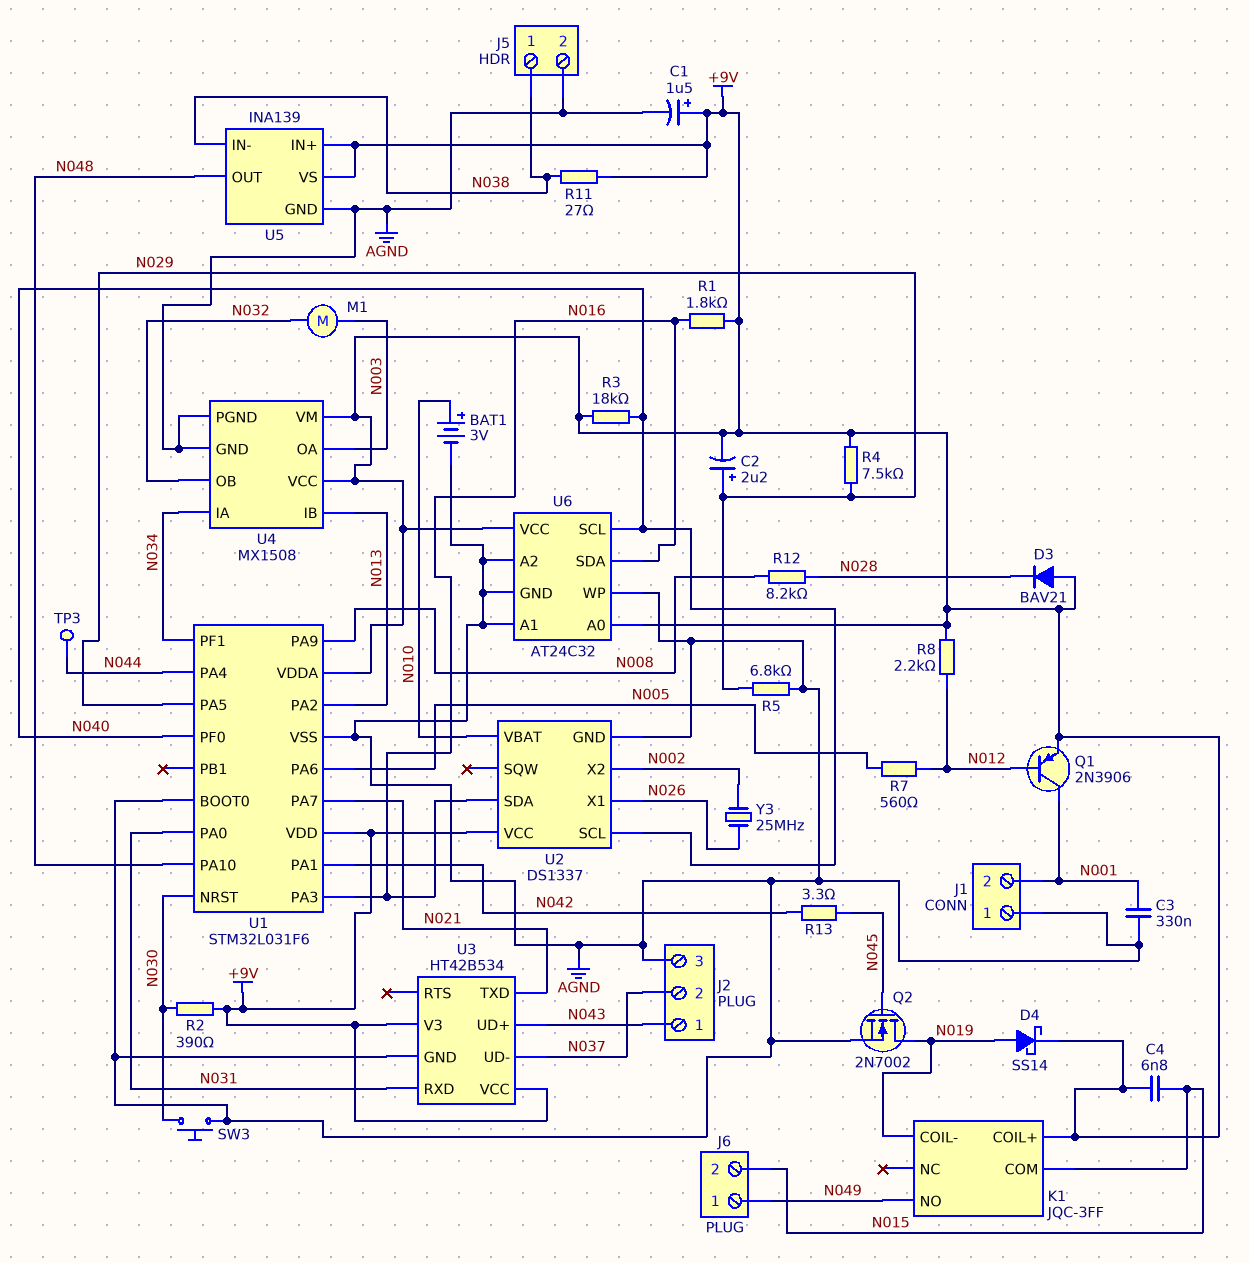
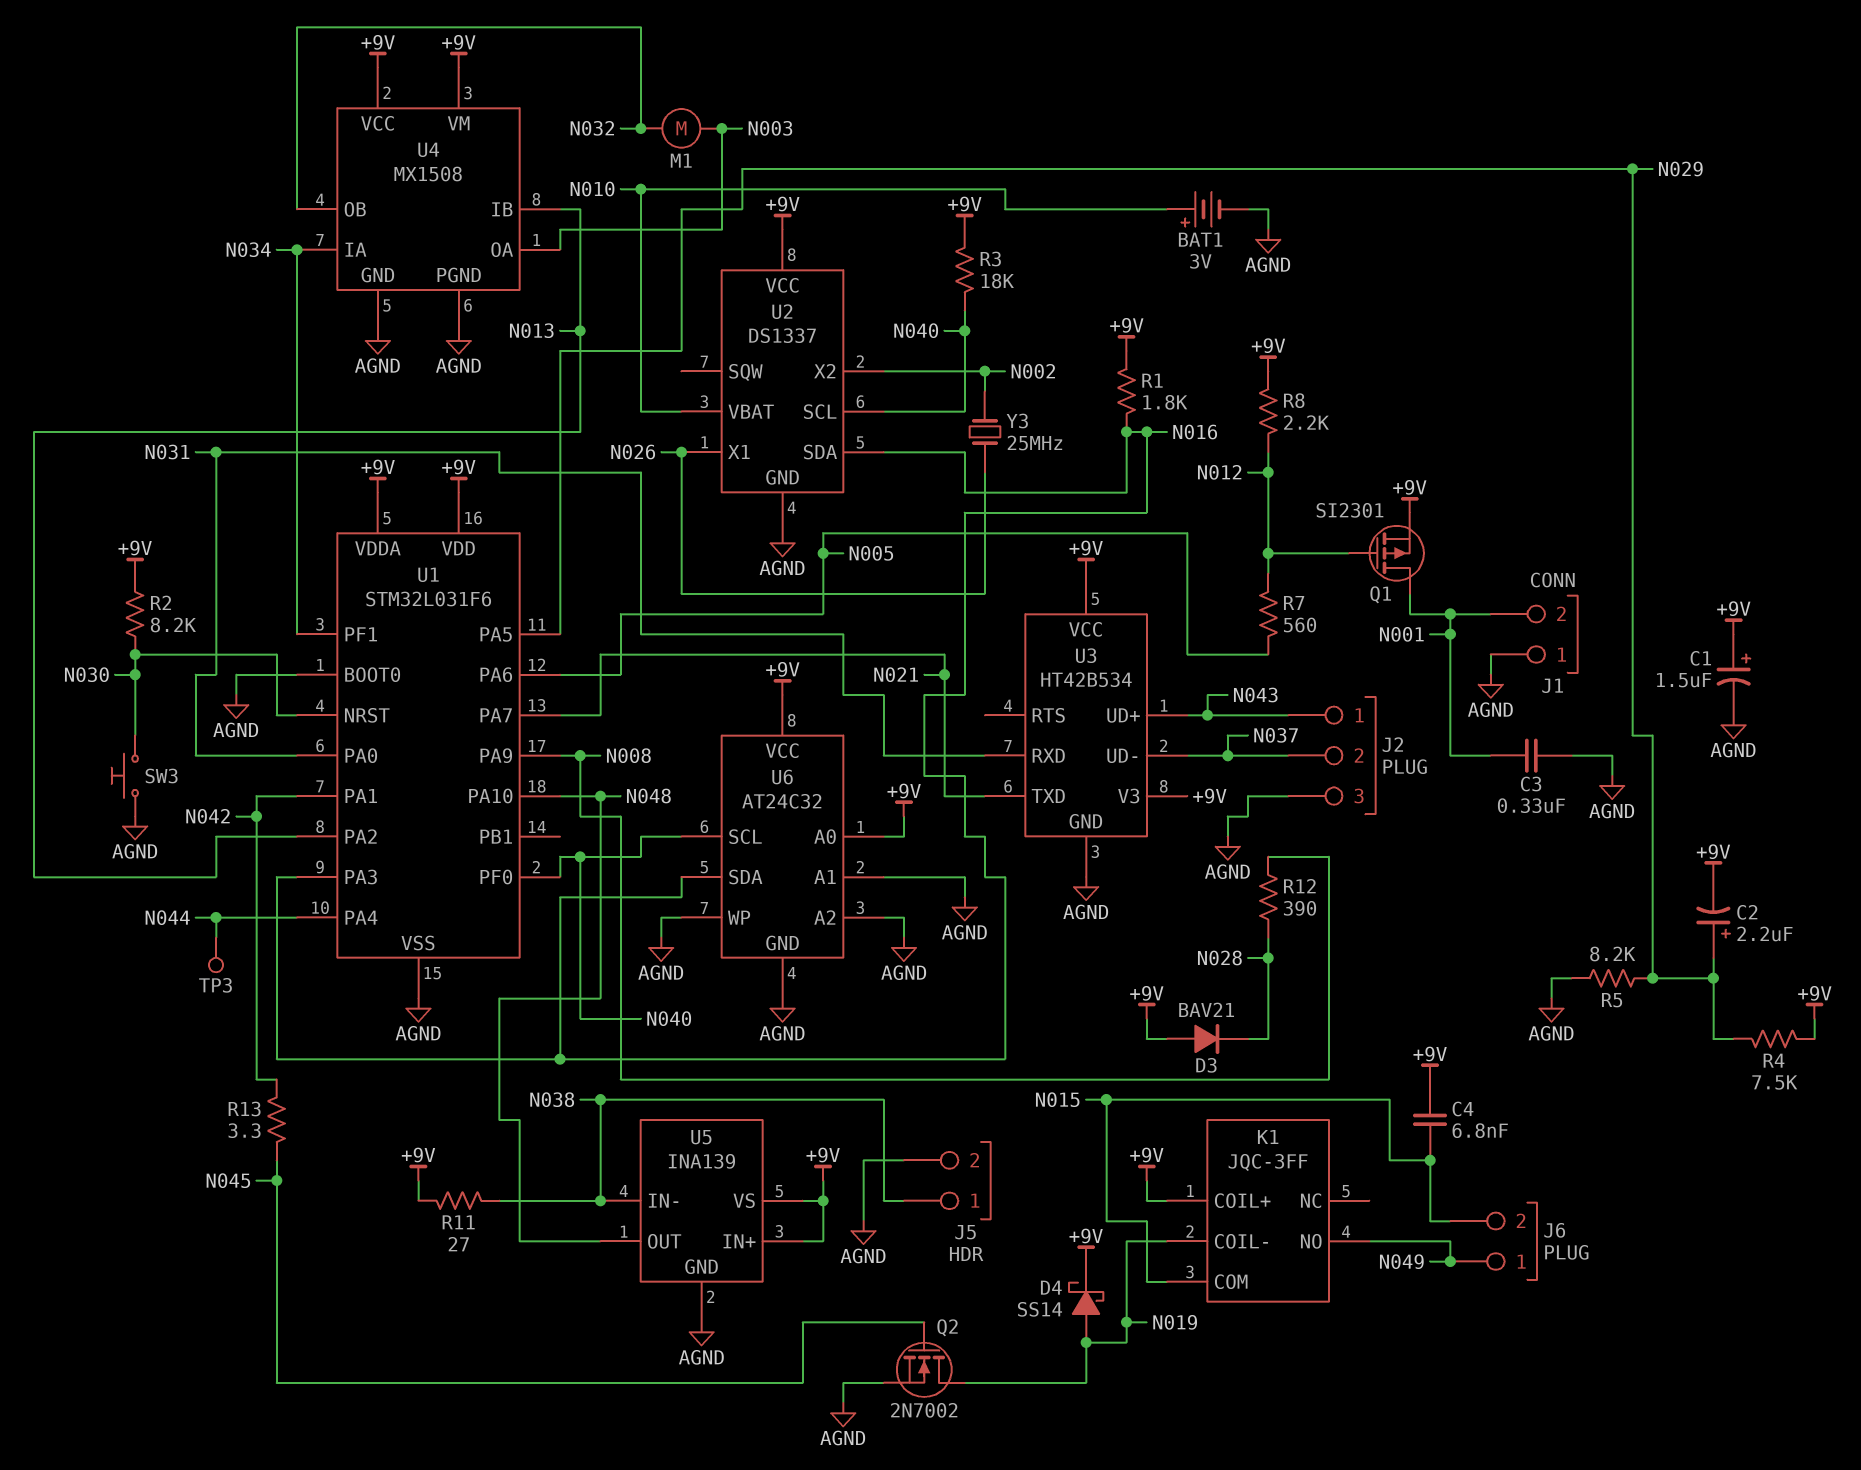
Q1: PNP 2N3906 (B N012, C N001, E +9V) -> PMOS SI2301 (G N012, D N001, S +9V)
R2: 390 (+9V, N030) -> 8.2k (+9V, N030)
R5: 6.8k (AGND, N029) -> 8.2k (AGND, N029)
R12: 8.2k (N008, N028) -> 390 (N008, N028)

